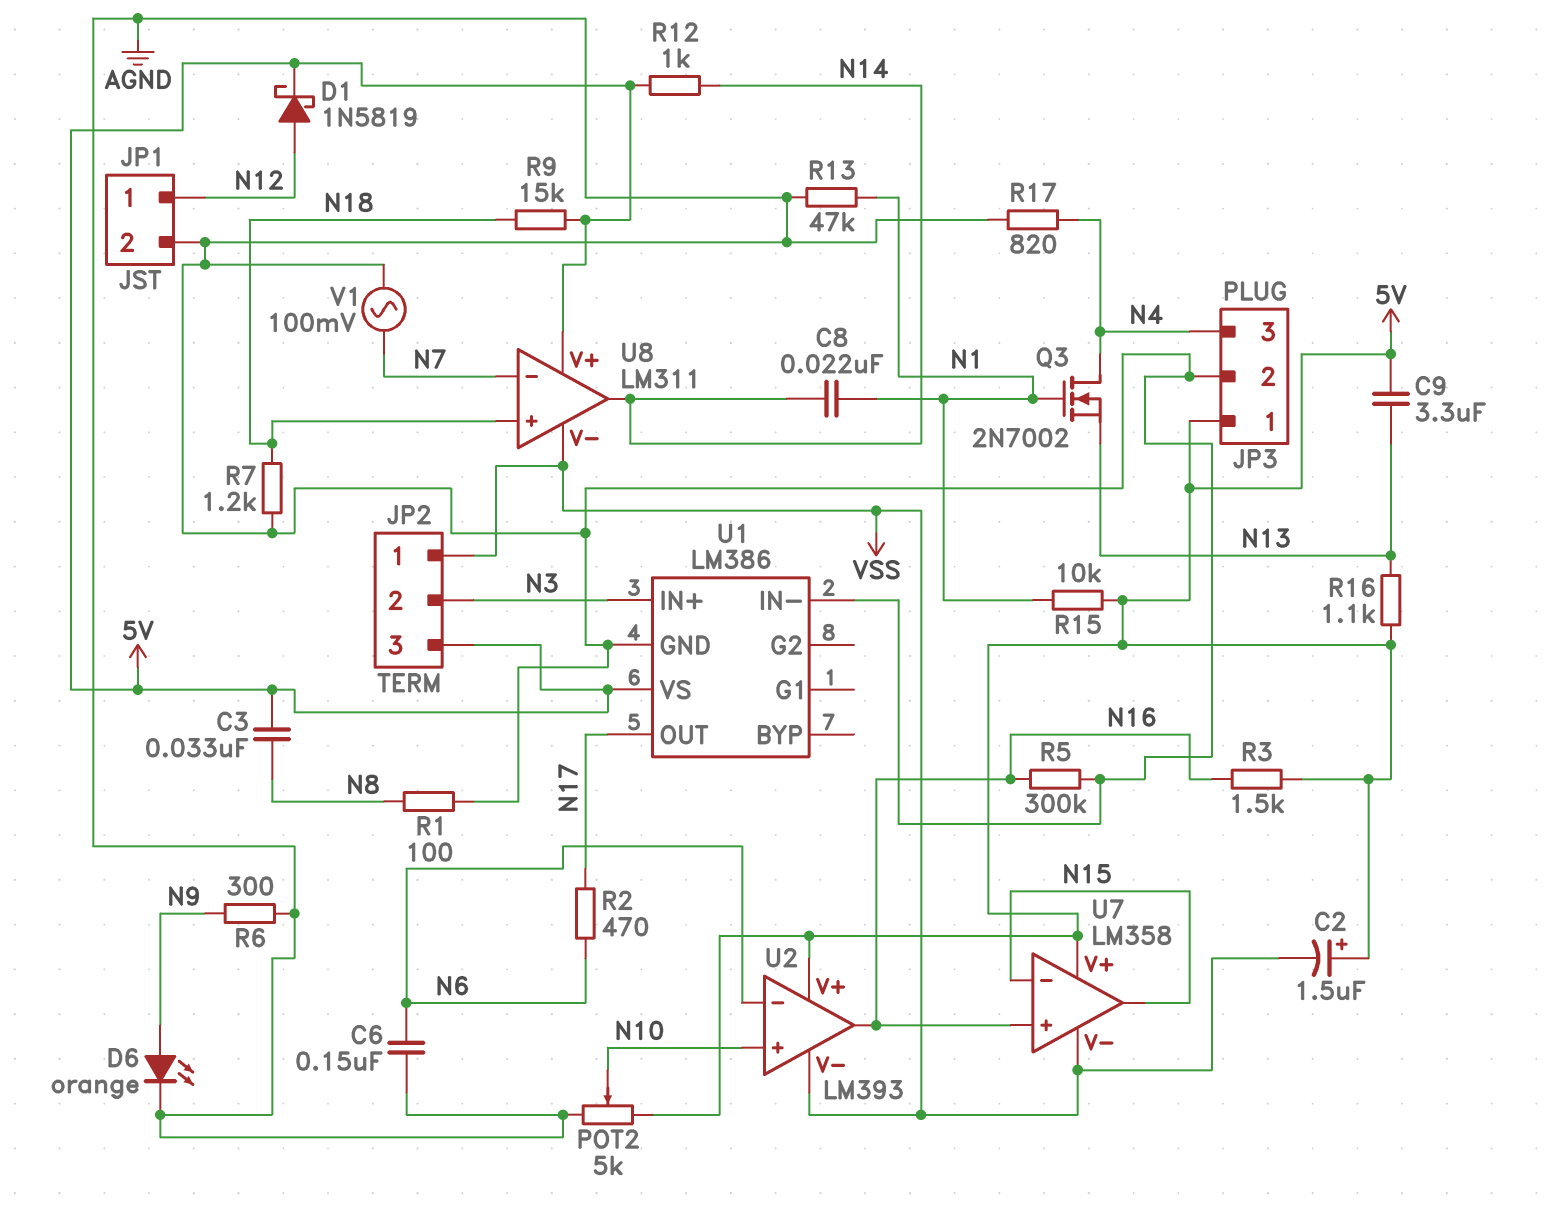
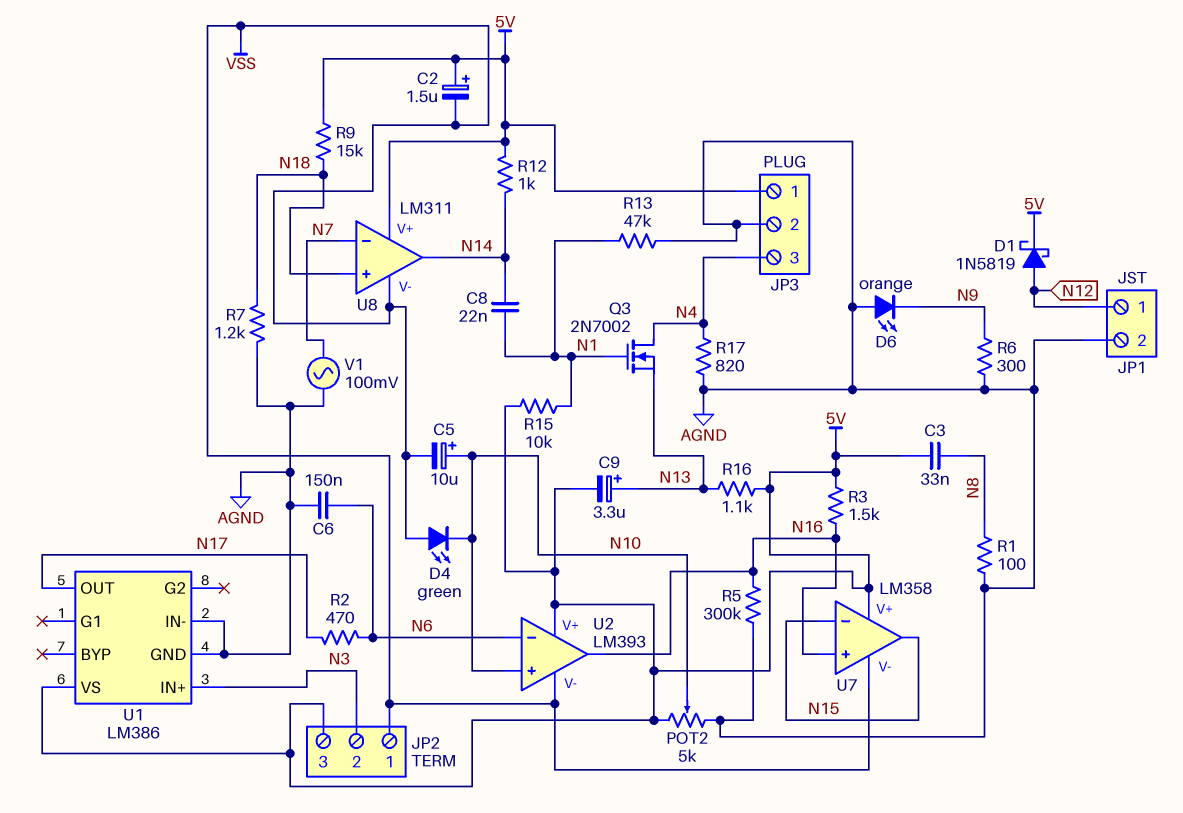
C5: none -> 10uF (plus N10, minus VSS)
C9: 3.3uF (5V, N13) -> 3.3uF (plus N13, minus 5V)
D4: none -> LED green (A VSS, K N10)
D6: LED orange (A N9, K AGND) -> LED orange (A AGND, K N9)

